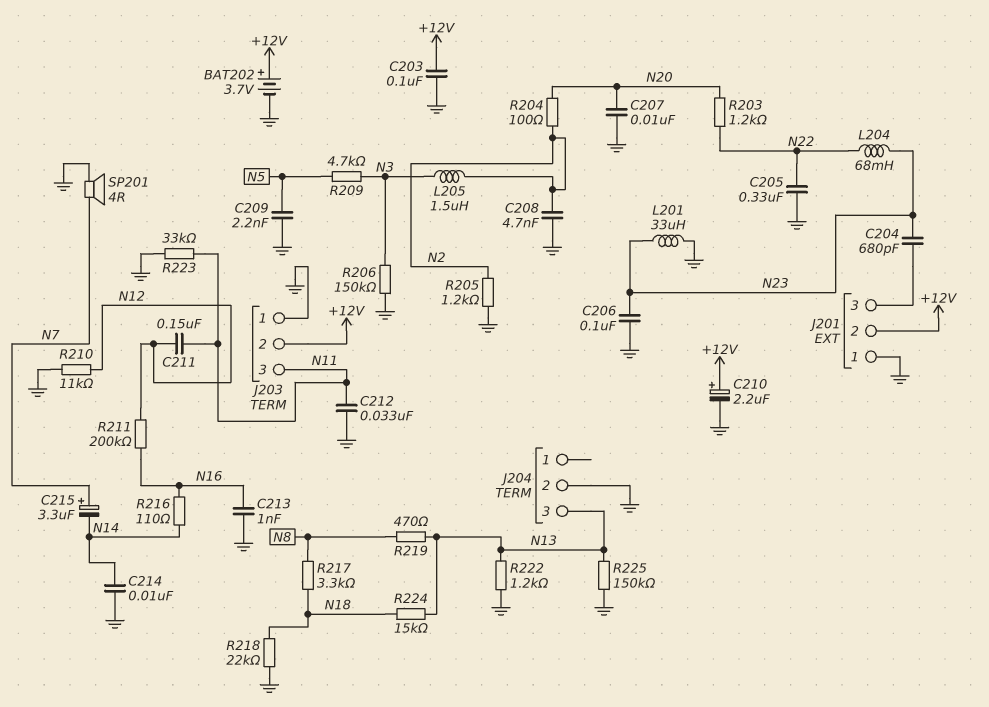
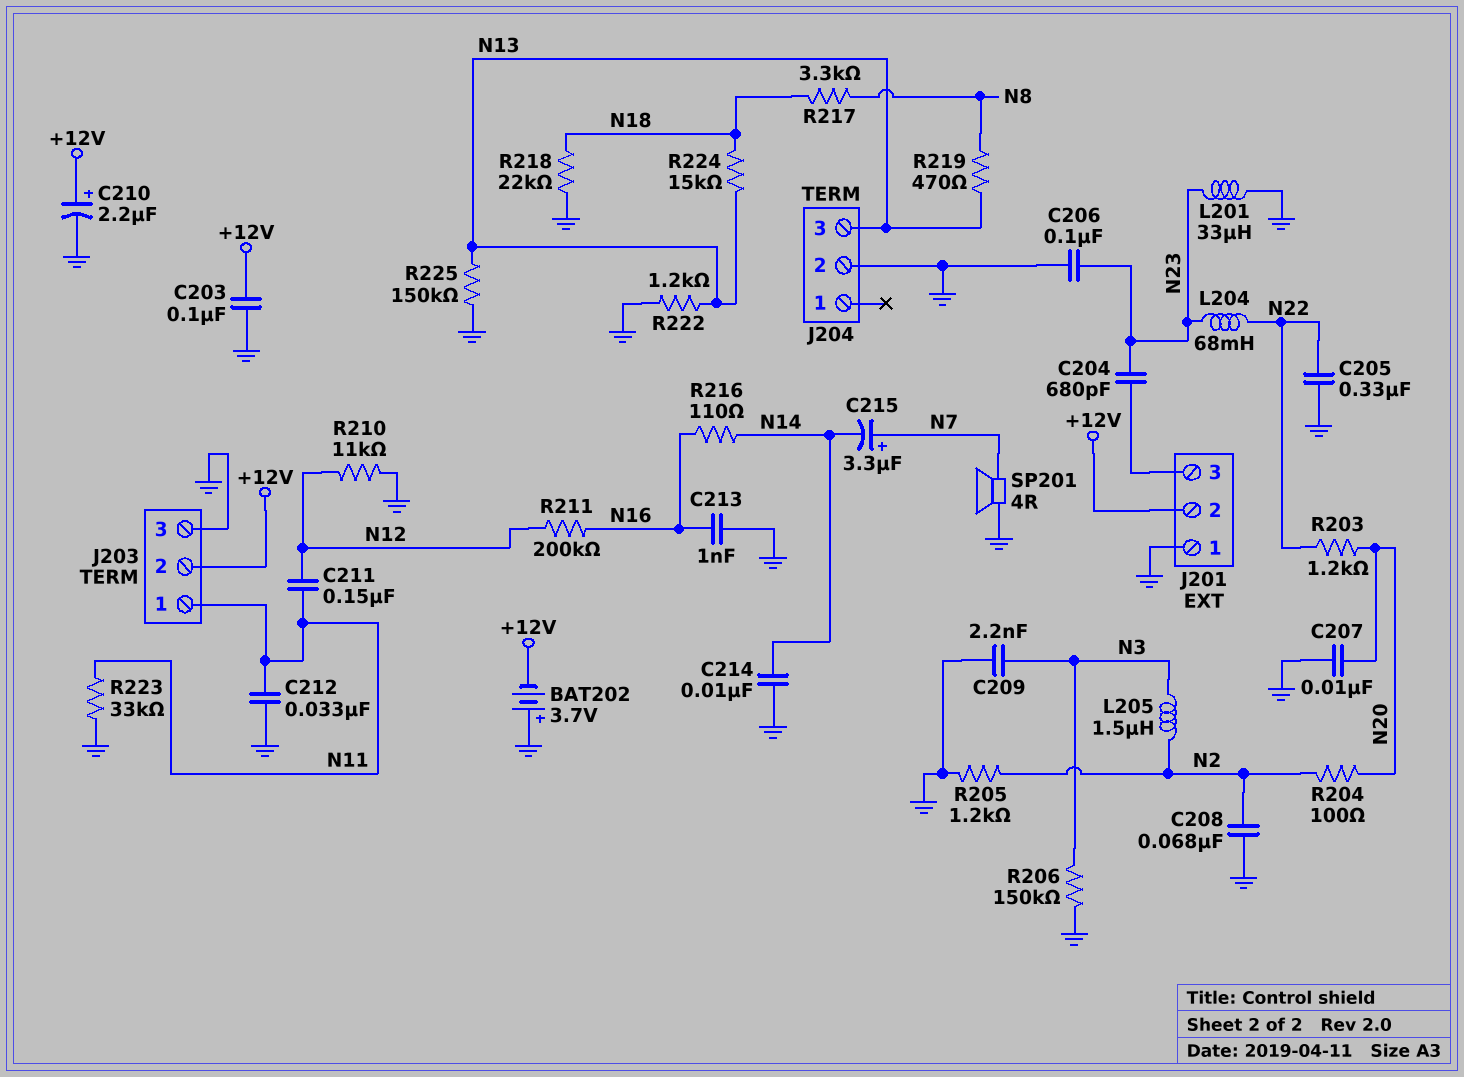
BAT202: 3.7V (plus +12V, minus GND) -> 3.7V (plus GND, minus +12V)
C208: 4.7nF (GND, N2) -> 68nF (GND, N2)
C209: 2.2nF (GND, N5) -> 2.2nF (GND, N3)
J203 pin 1: GND -> N11
J203 pin 3: N11 -> GND
R209: 4.7k (N3, N5) -> none

